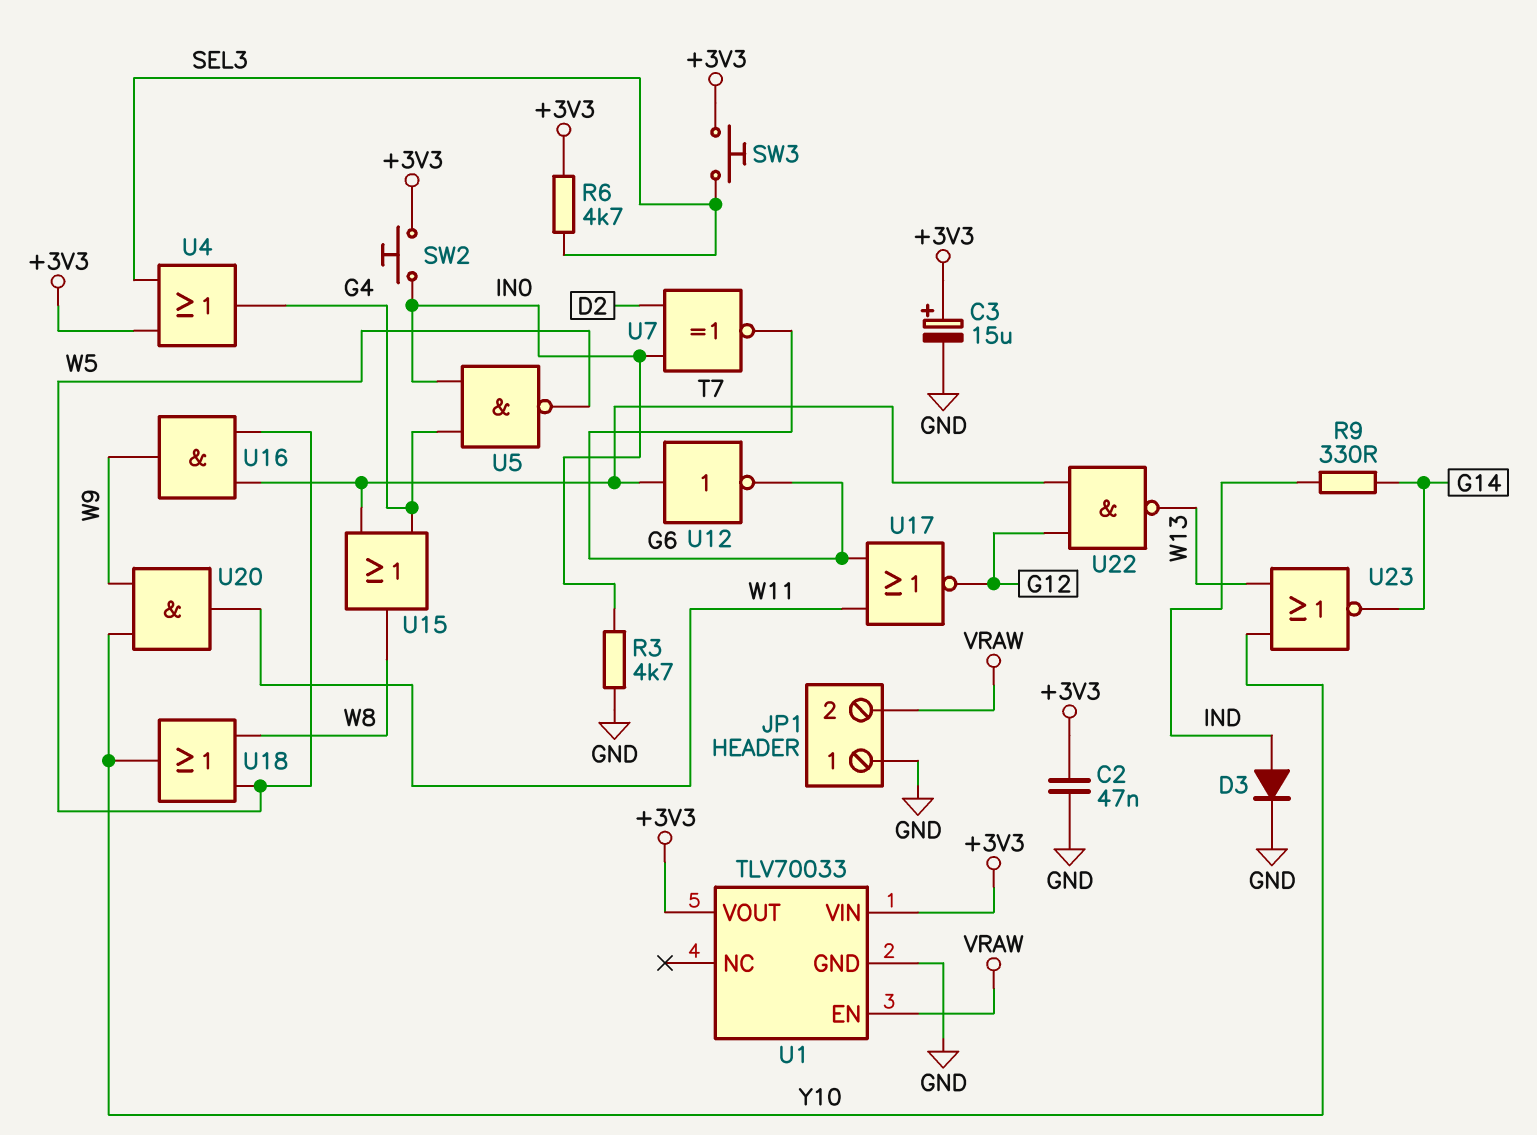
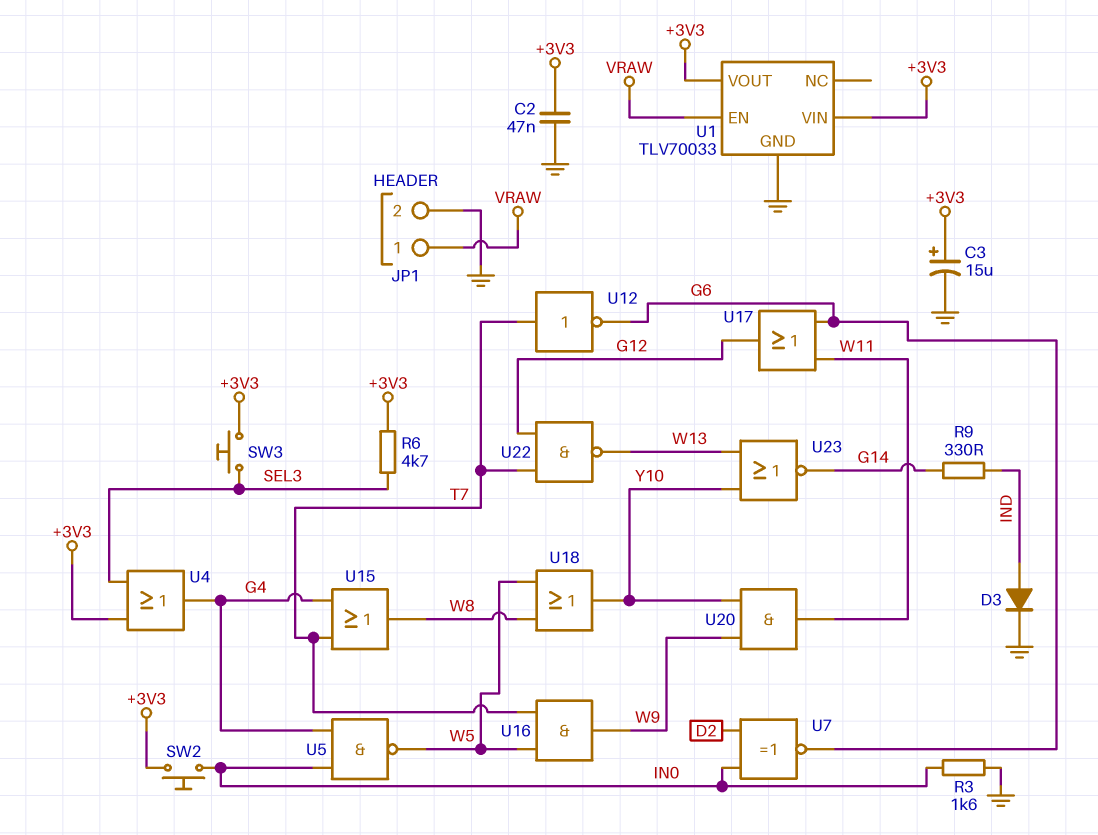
JP1 pin 1: GND -> VRAW
JP1 pin 2: VRAW -> GND
R3: 4.7k (GND, IN0) -> 1.6k (GND, IN0)
U17: NOR (in G6, in W11, out G12) -> OR (in G6, in W11, out G12)

